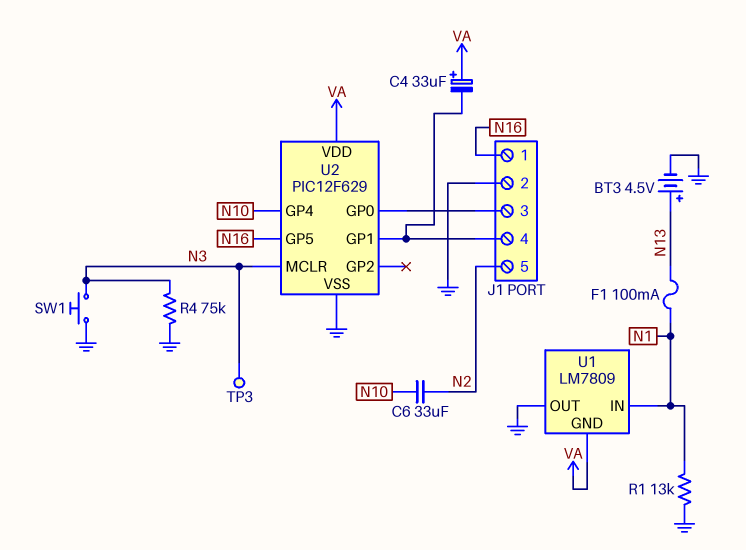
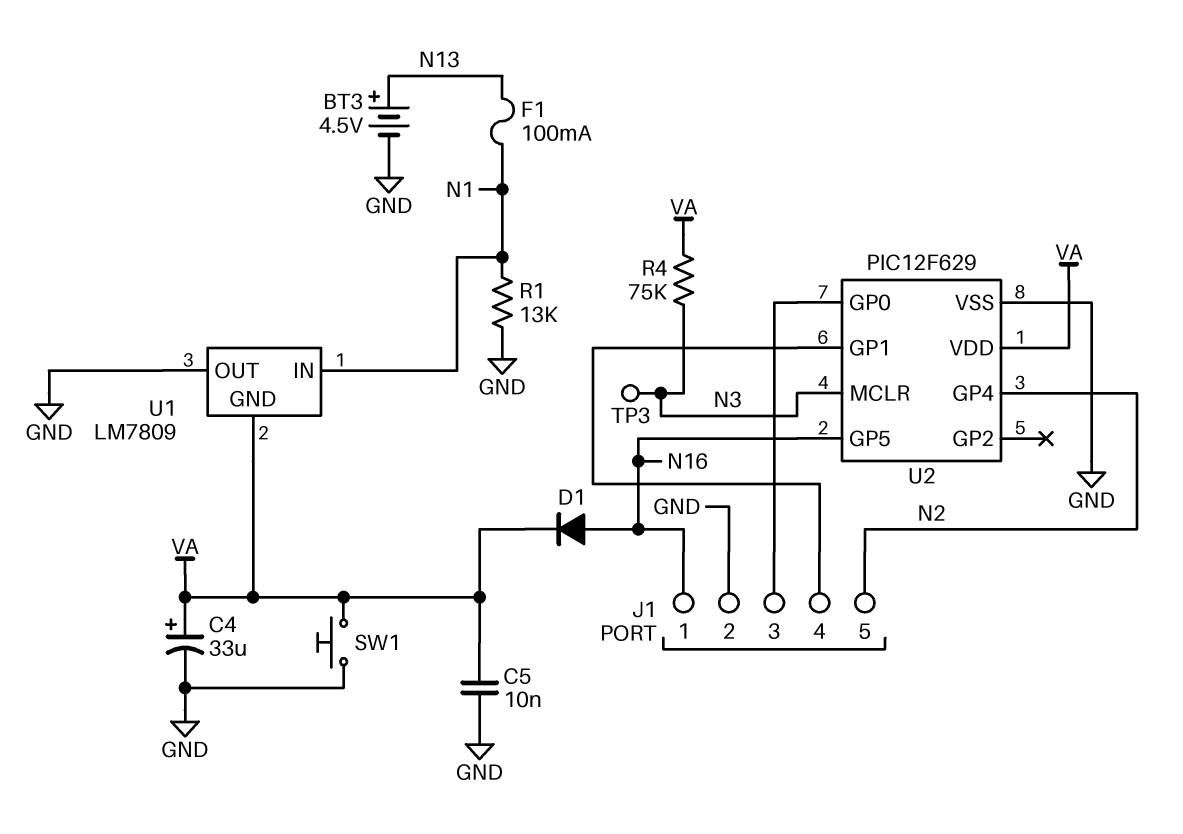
C4: 33uF (plus VA, minus J1/4) -> 33uF (plus VA, minus GND)
C5: none -> 10nF (GND, VA)
C6: 33uF (N2, N10) -> none
D1: none -> diode (A N16, K VA)
R4: 75k (GND, N3) -> 75k (N3, VA)
SW1: button (GND, N3) -> button (GND, VA)
U2 pin GP4: N10 -> N2

